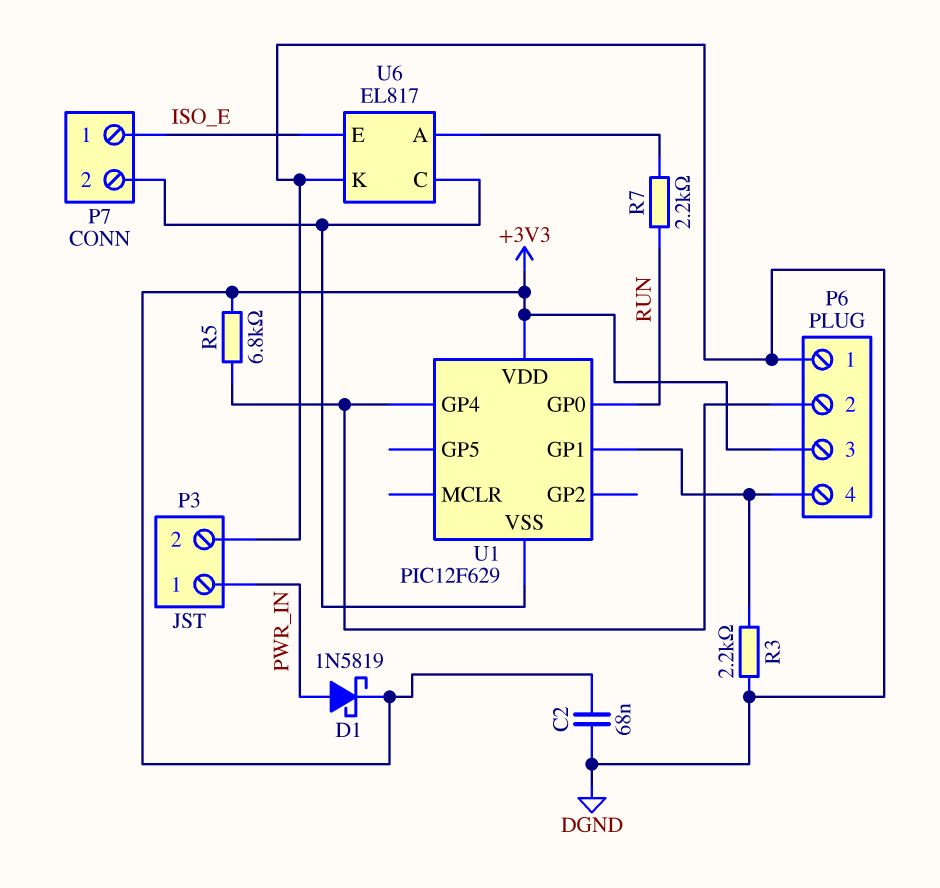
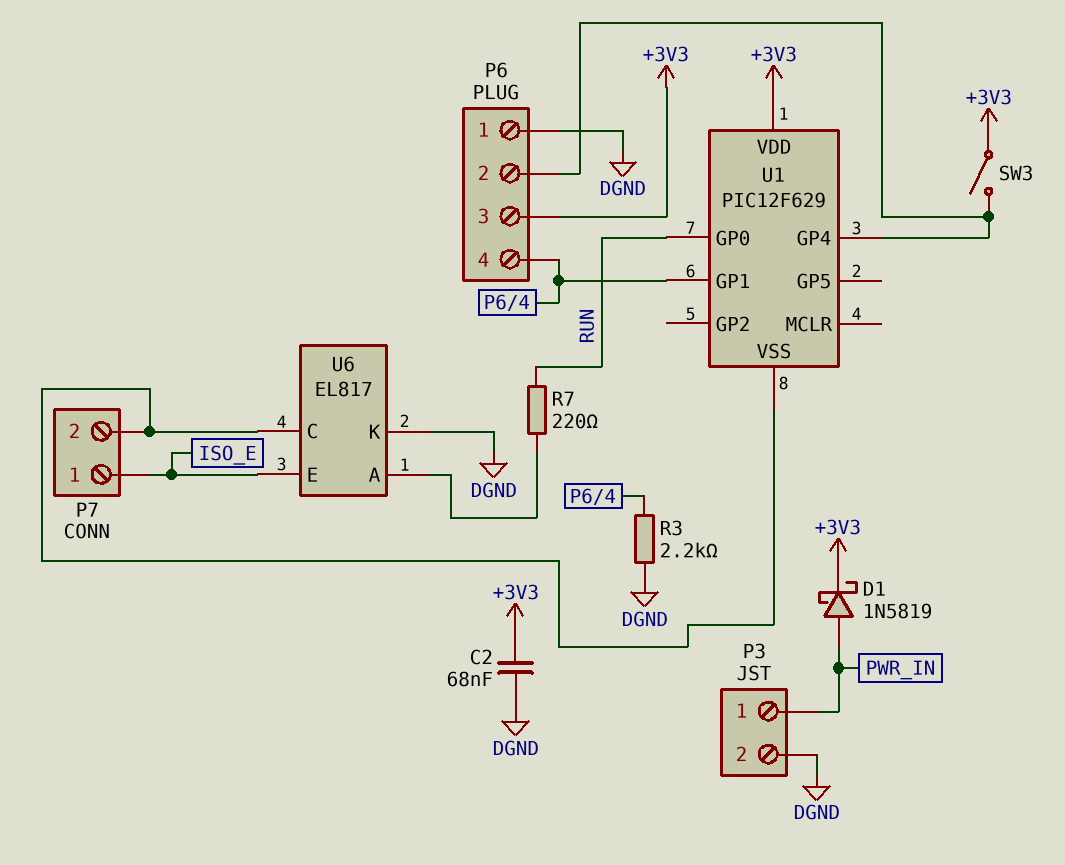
R5: 6.8k (+3V3, P6/2) -> none
R7: 2.2k (RUN, U6/A) -> 220 (RUN, U6/A)
SW3: none -> switch (+3V3, P6/2)

